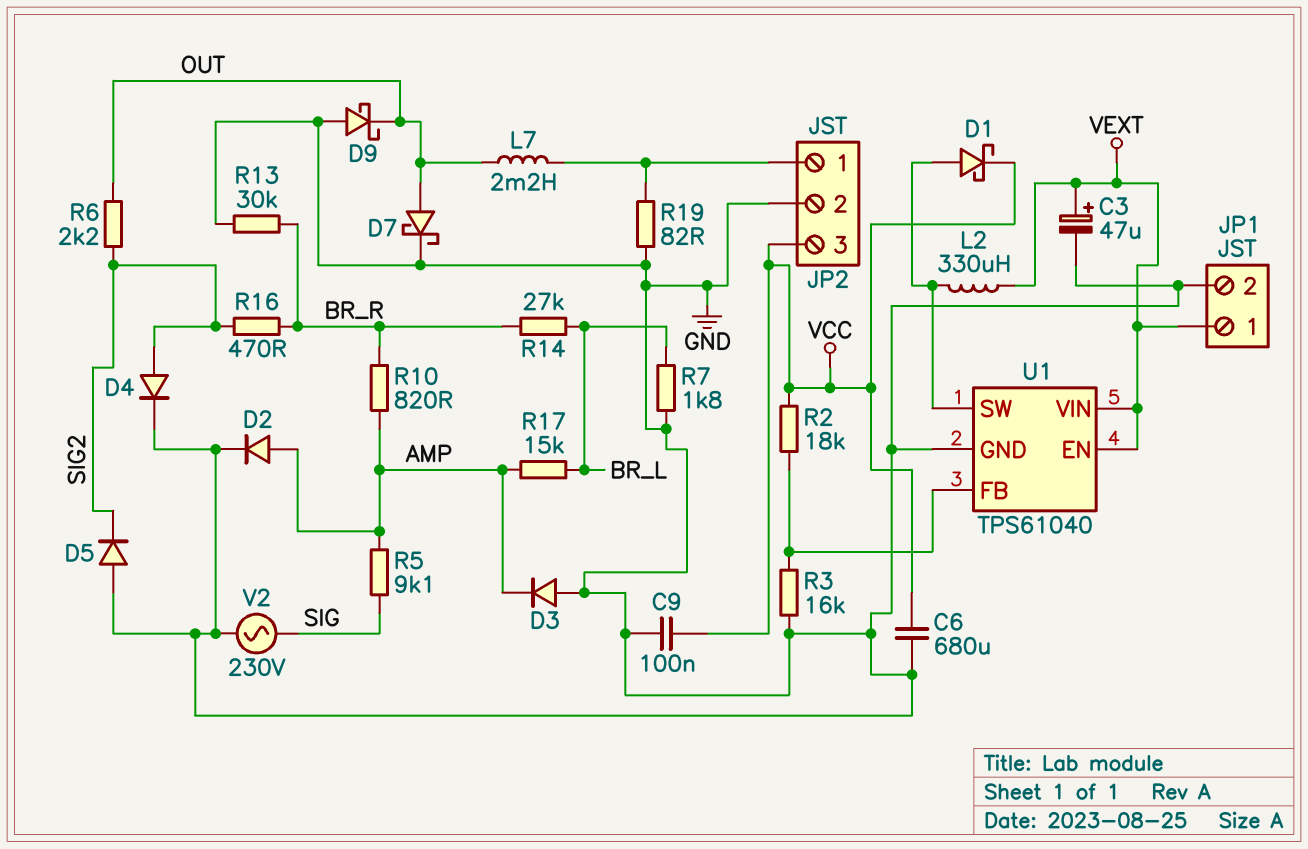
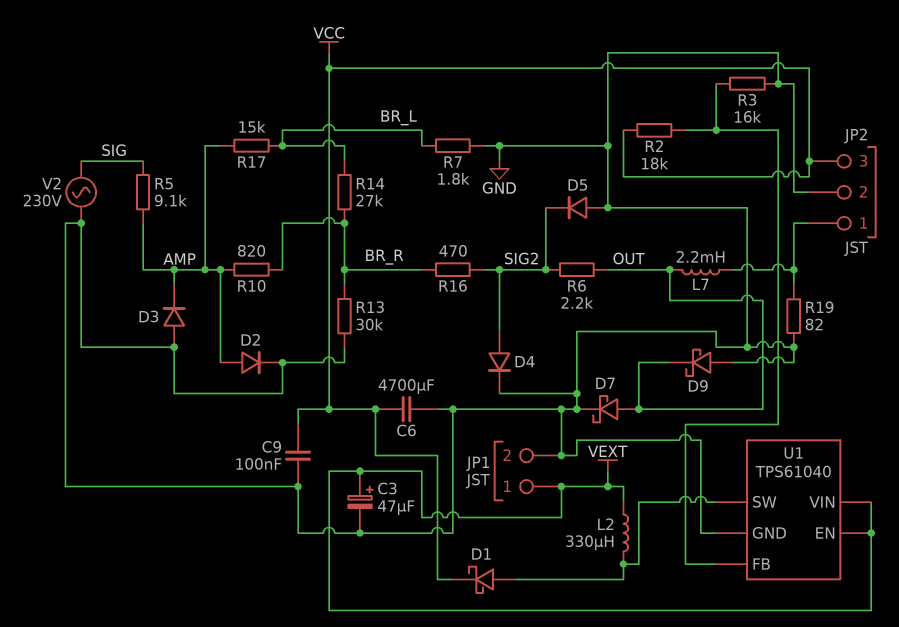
C6: 680uF (GND, VCC) -> 4700uF (GND, VCC)

